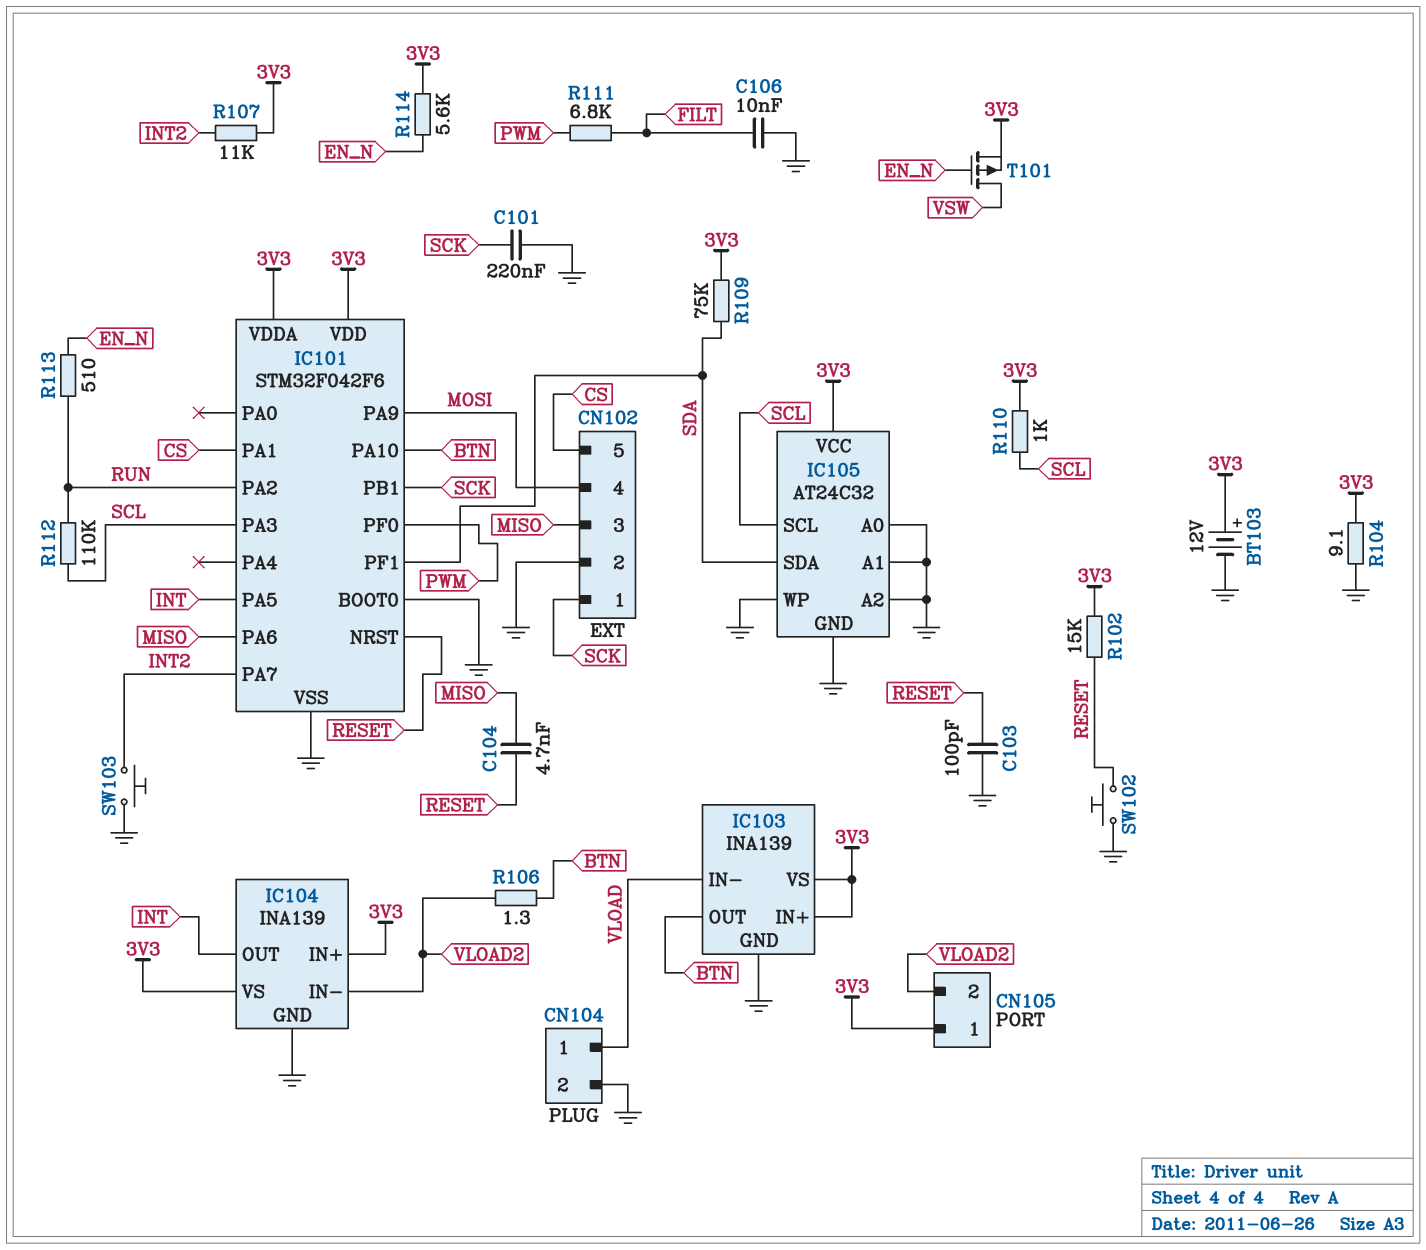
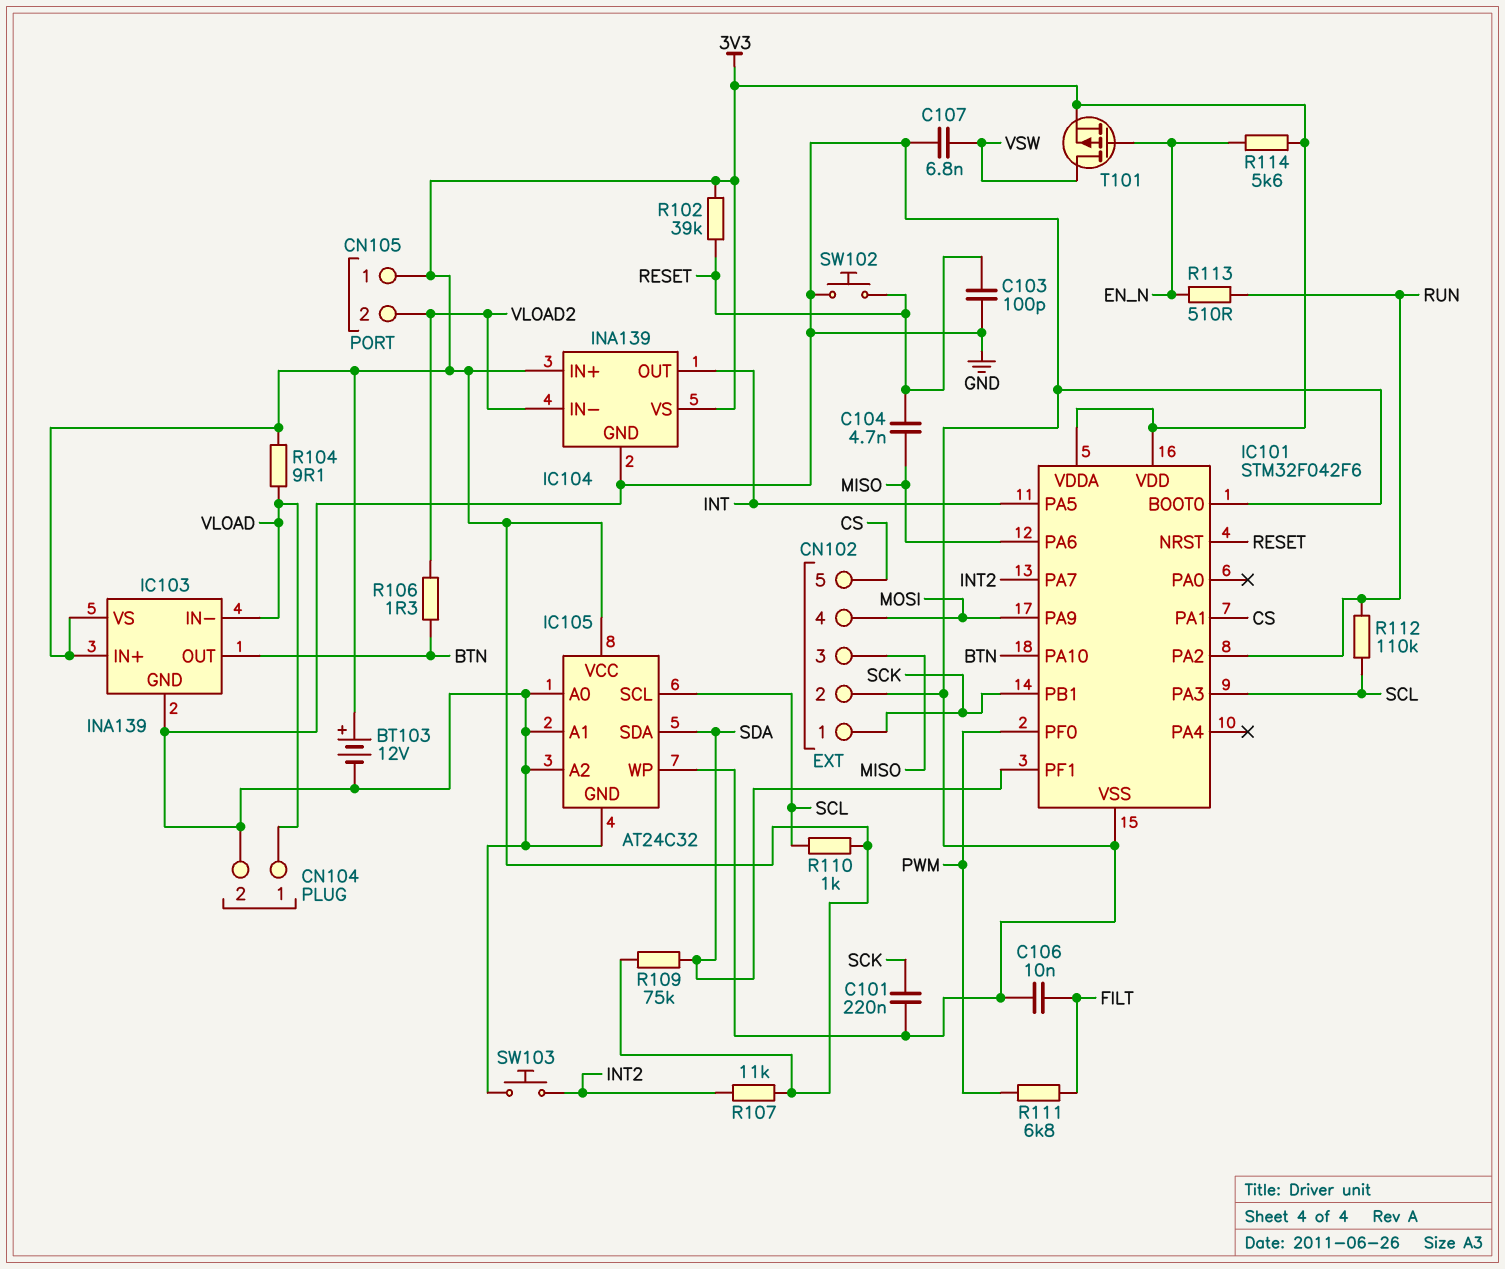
C107: none -> 6.8nF (GND, VSW)
R102: 15k (3V3, RESET) -> 39k (3V3, RESET)
R104: 9.1 (3V3, GND) -> 9.1 (3V3, VLOAD)

